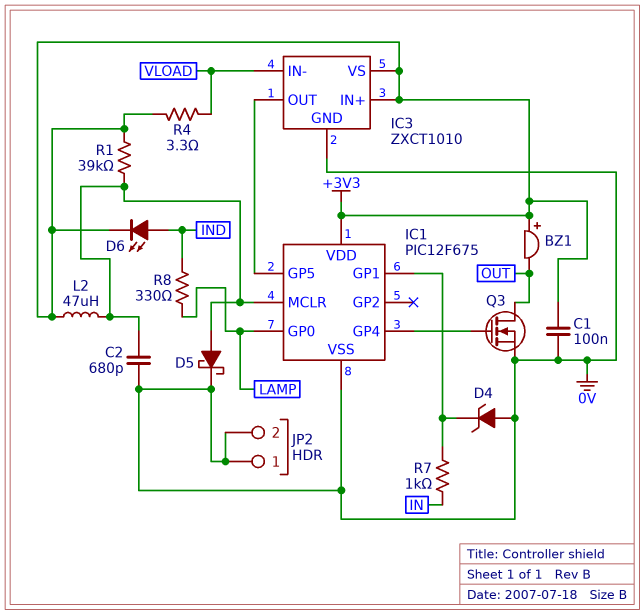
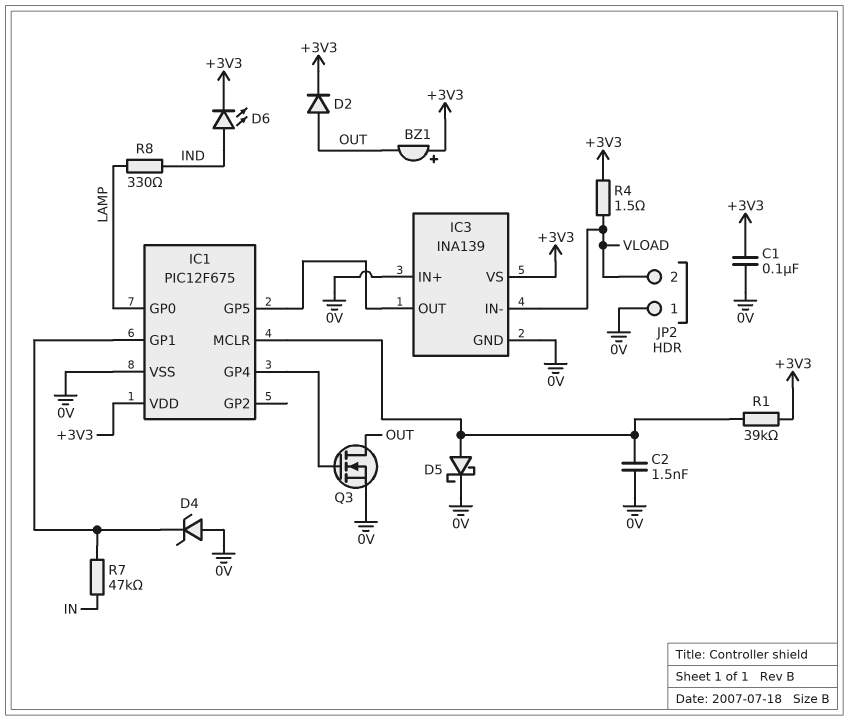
C2: 680pF (0V, IC1/MCLR) -> 1.5nF (0V, IC1/MCLR)
D2: none -> diode (A OUT, K +3V3)
IC3: ZXCT1010 -> INA139
IC3 pin IN+: +3V3 -> 0V
JP2 pin 2: 0V -> VLOAD
L2: 47uH (+3V3, IC1/MCLR) -> none
R4: 3.3 (+3V3, VLOAD) -> 1.5 (+3V3, VLOAD)
R7: 1k (IC1/GP1, IN) -> 47k (IC1/GP1, IN)

